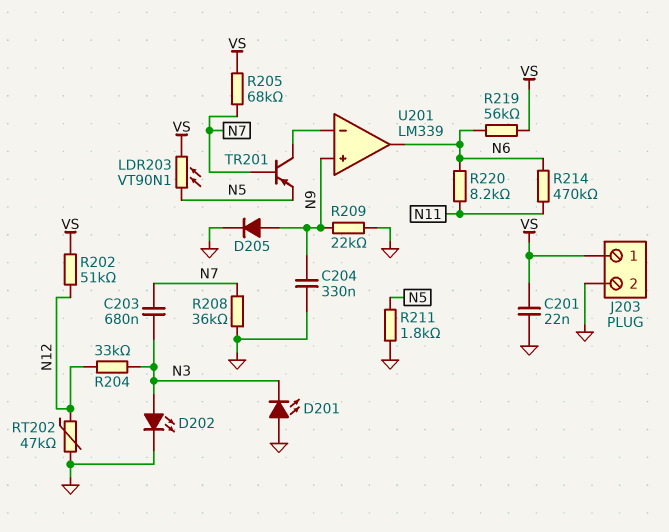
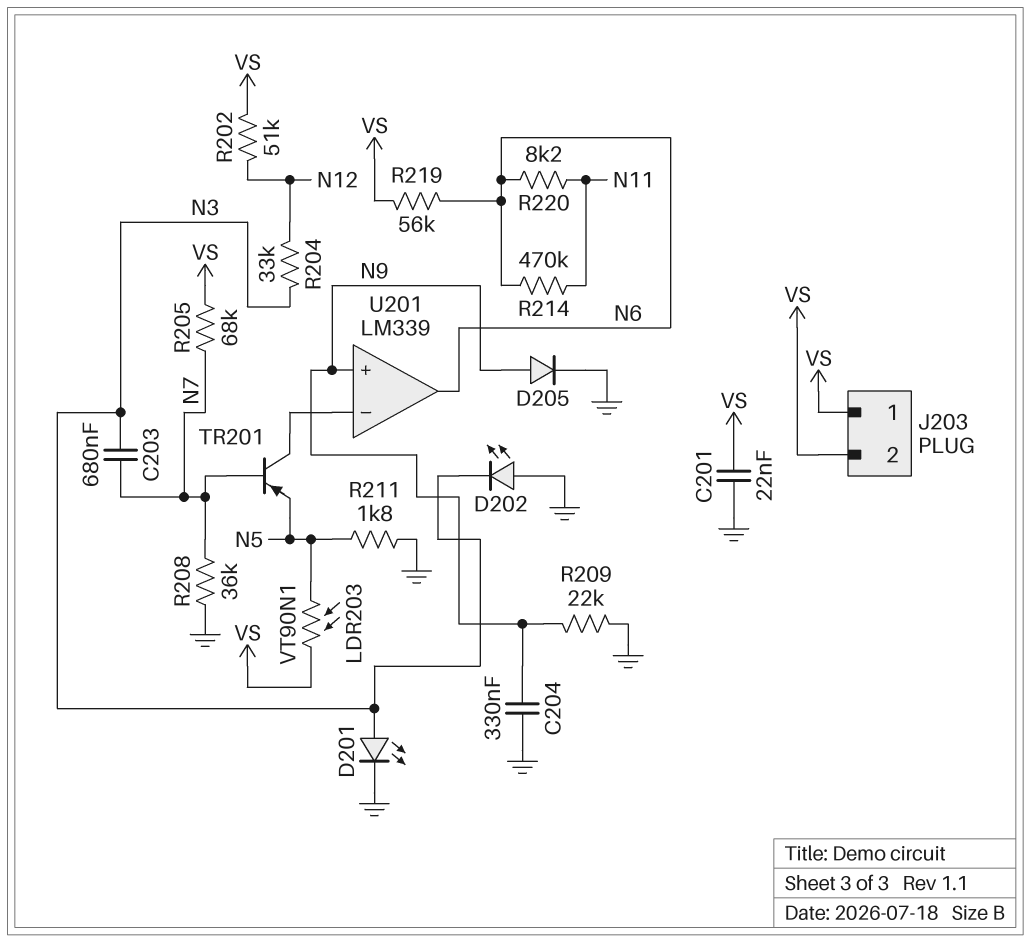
D201: LED (A GND, K N3) -> LED (A N3, K GND)
D202: LED (A N3, K GND) -> LED (A GND, K N3)
J203 pin 2: GND -> VS
RT202: 47k (GND, N12) -> none

